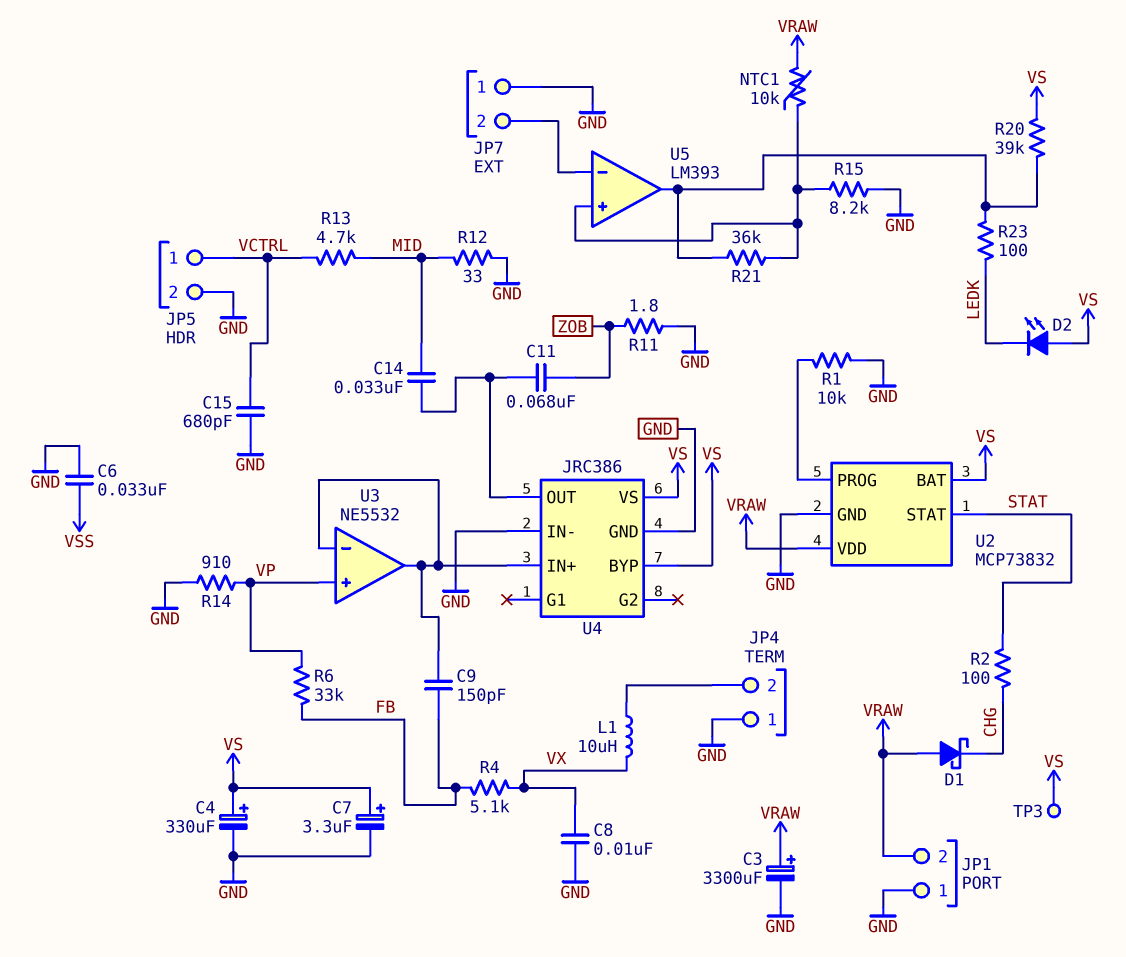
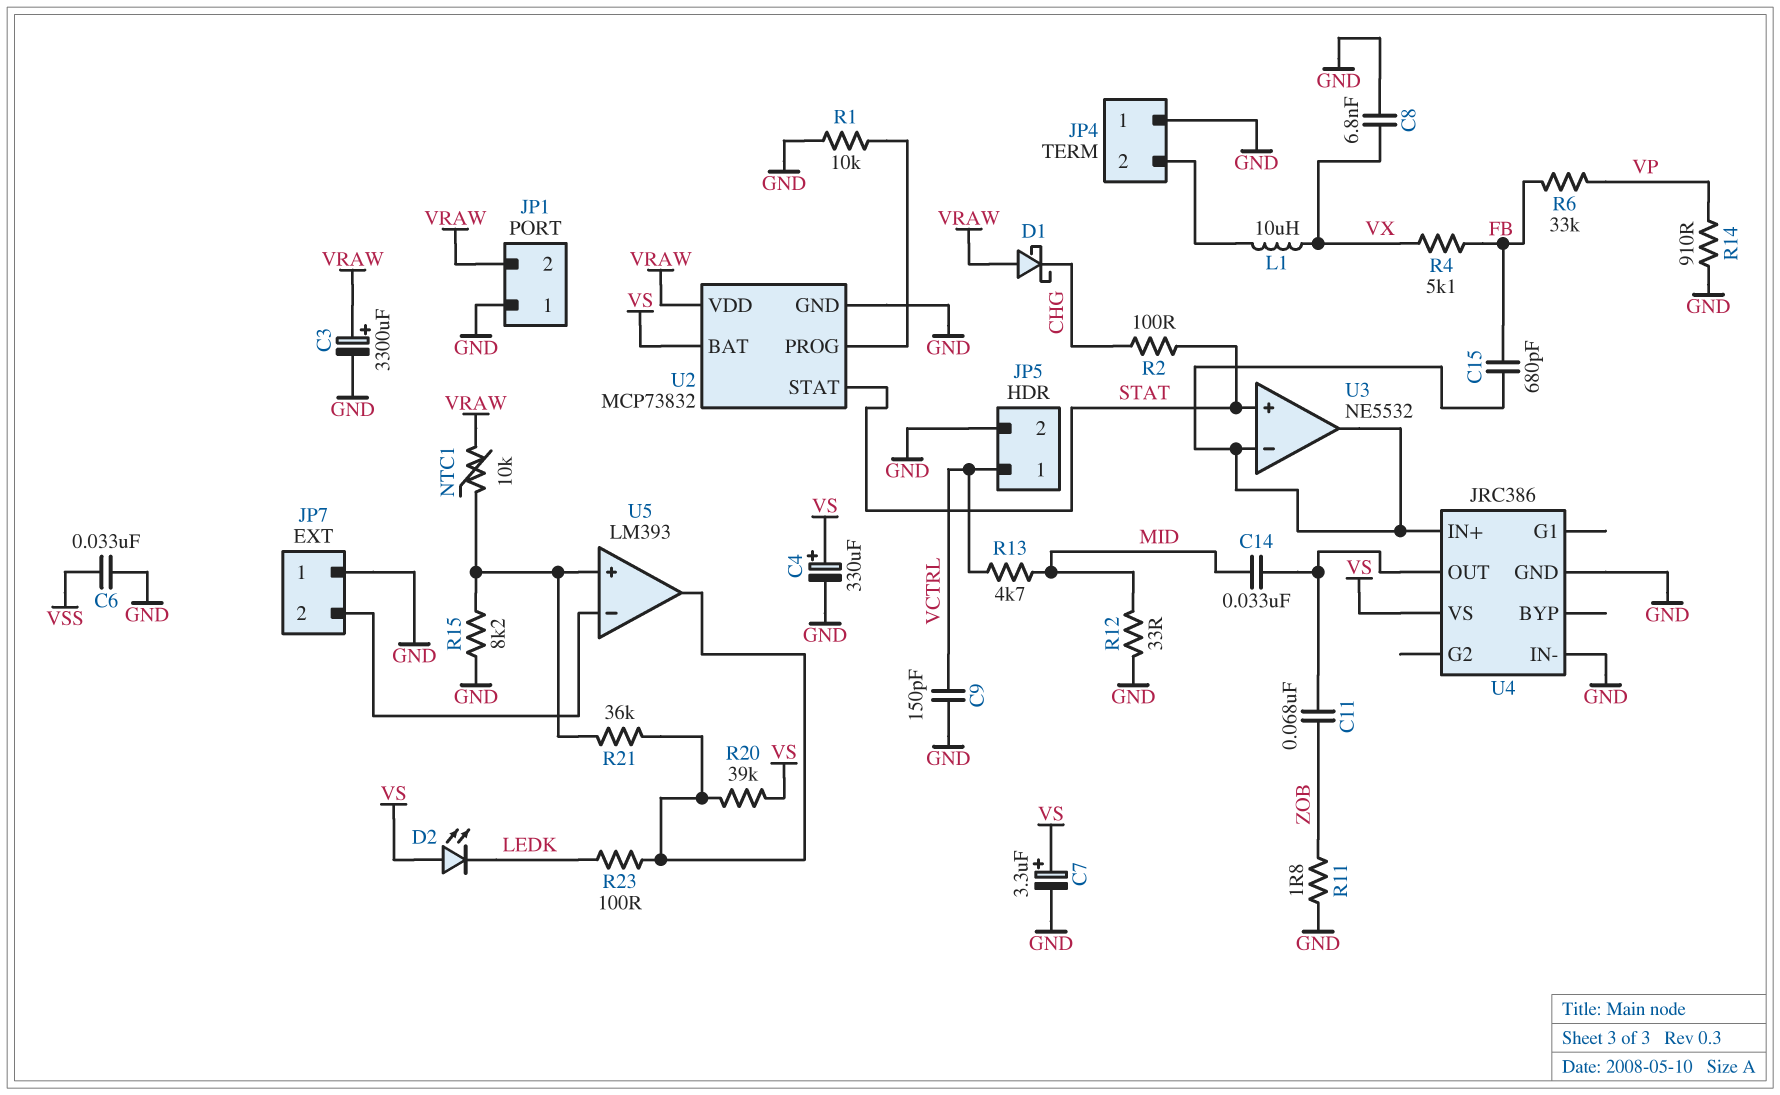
C8: 10nF (GND, VX) -> 6.8nF (GND, VX)
C9: 150pF (FB, U3/in-) -> 150pF (GND, VCTRL)
C15: 680pF (GND, VCTRL) -> 680pF (FB, U3/in-)
TP3: test point (VS) -> none
U3 pin in+: VP -> STAT
U4 pin BYP: VS -> none

